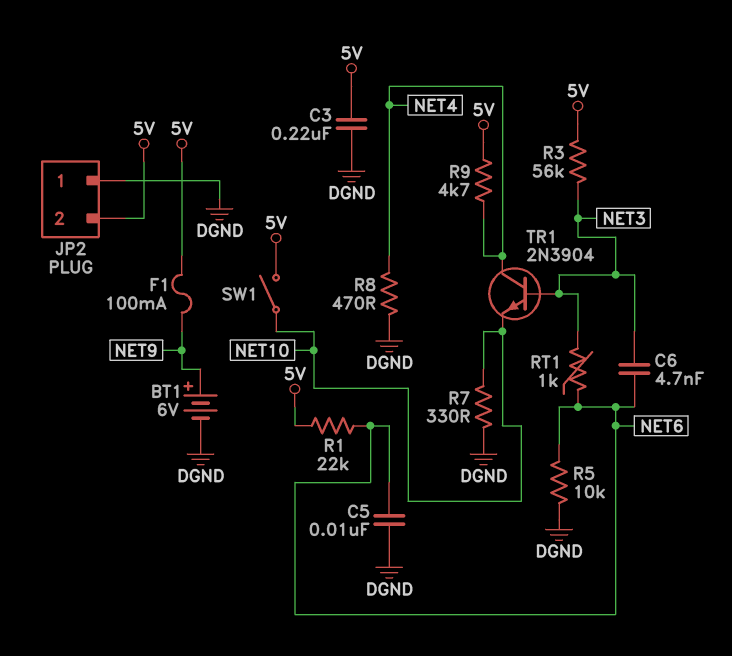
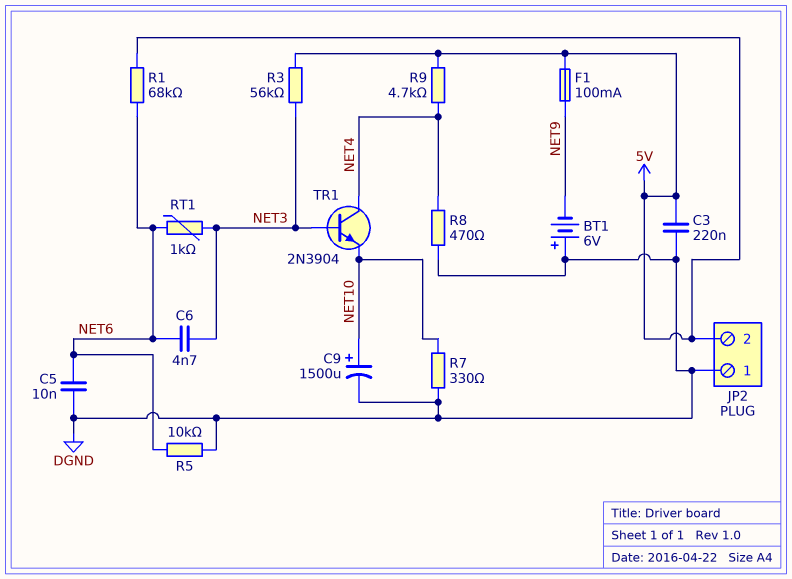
BT1: 6V (plus NET9, minus DGND) -> 6V (plus DGND, minus NET9)
C9: none -> 1500uF (plus NET10, minus DGND)
R1: 22k (5V, NET6) -> 68k (5V, NET6)
SW1: switch (5V, NET10) -> none

